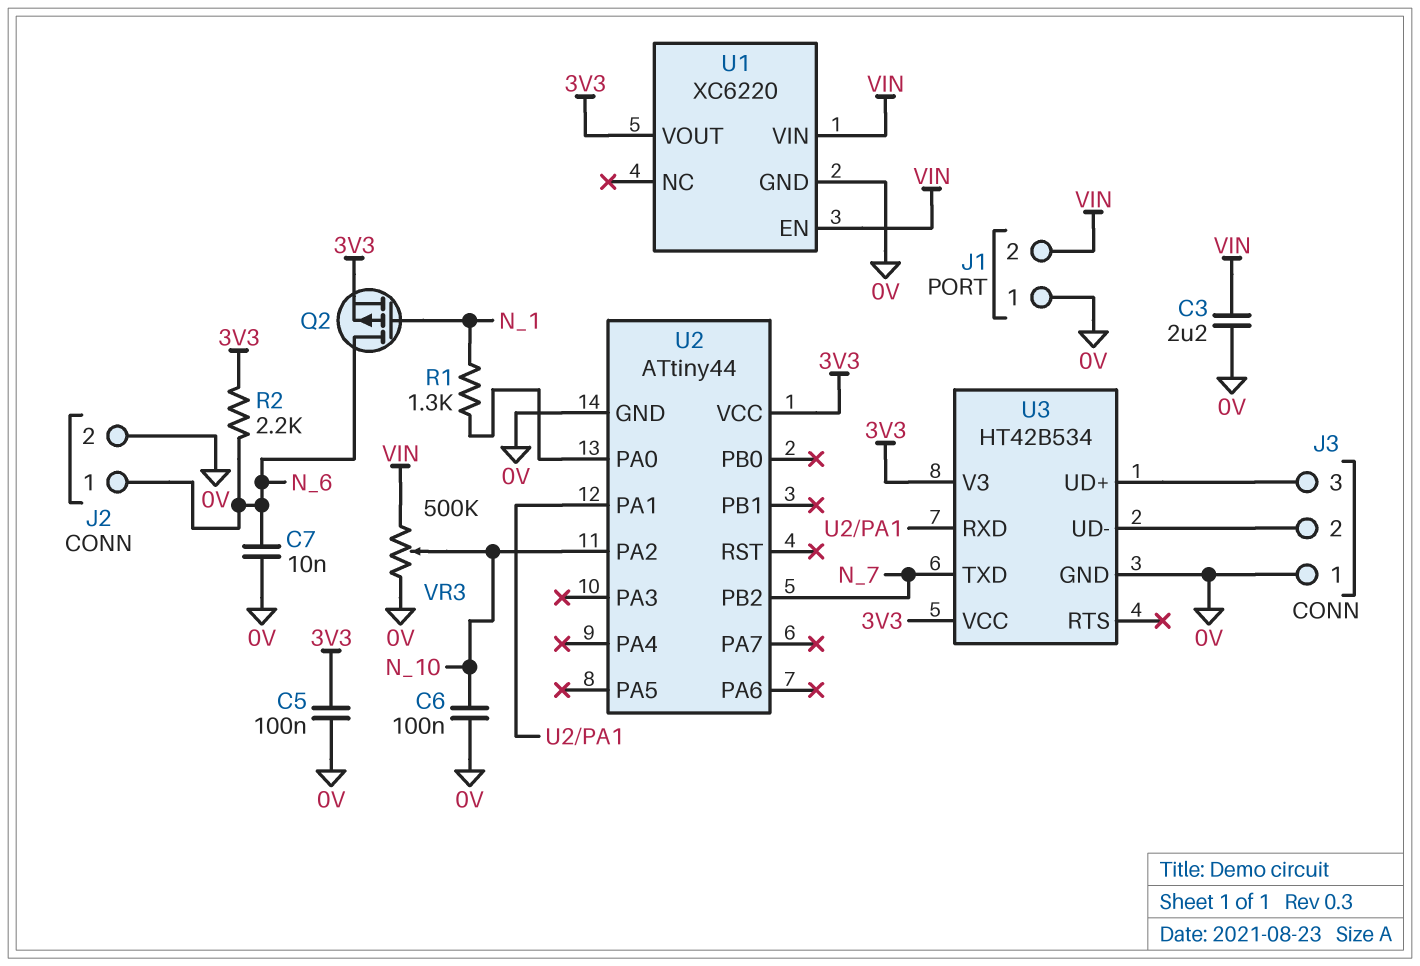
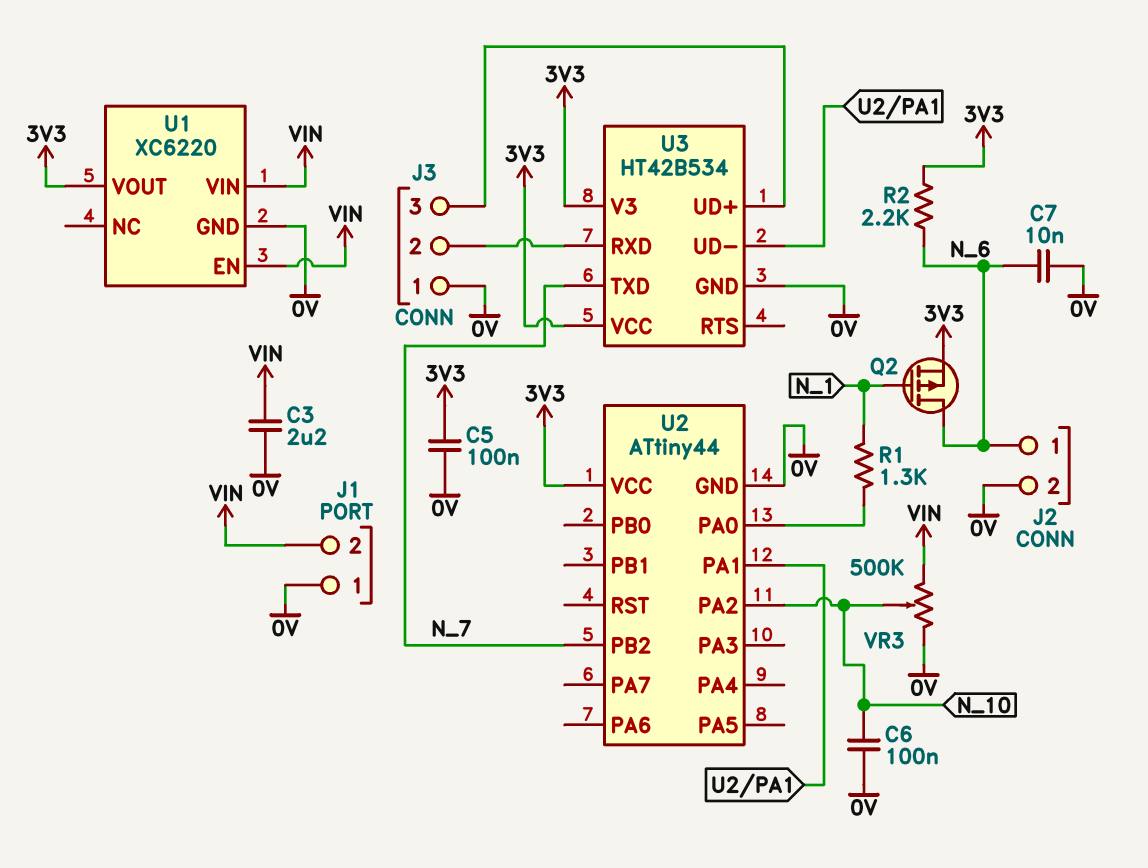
U3 pin RXD: U2/PA1 -> J3/2
U3 pin UD-: J3/2 -> U2/PA1

